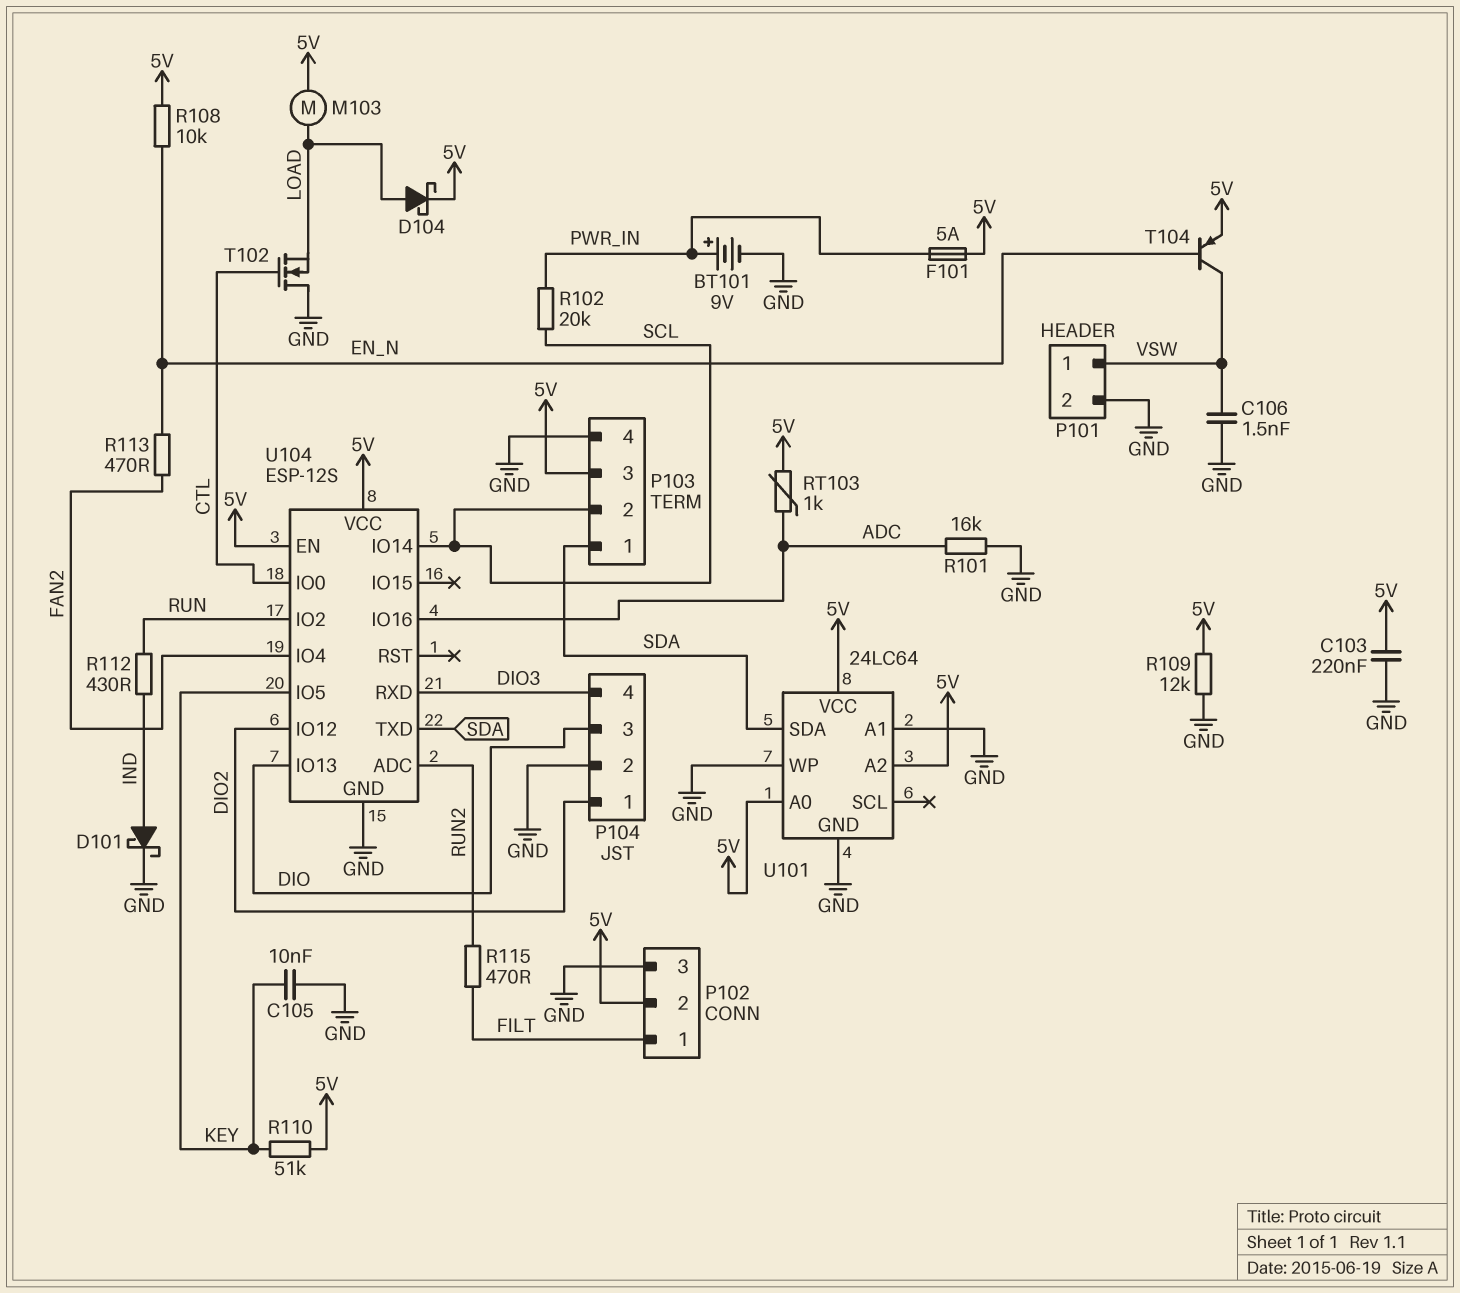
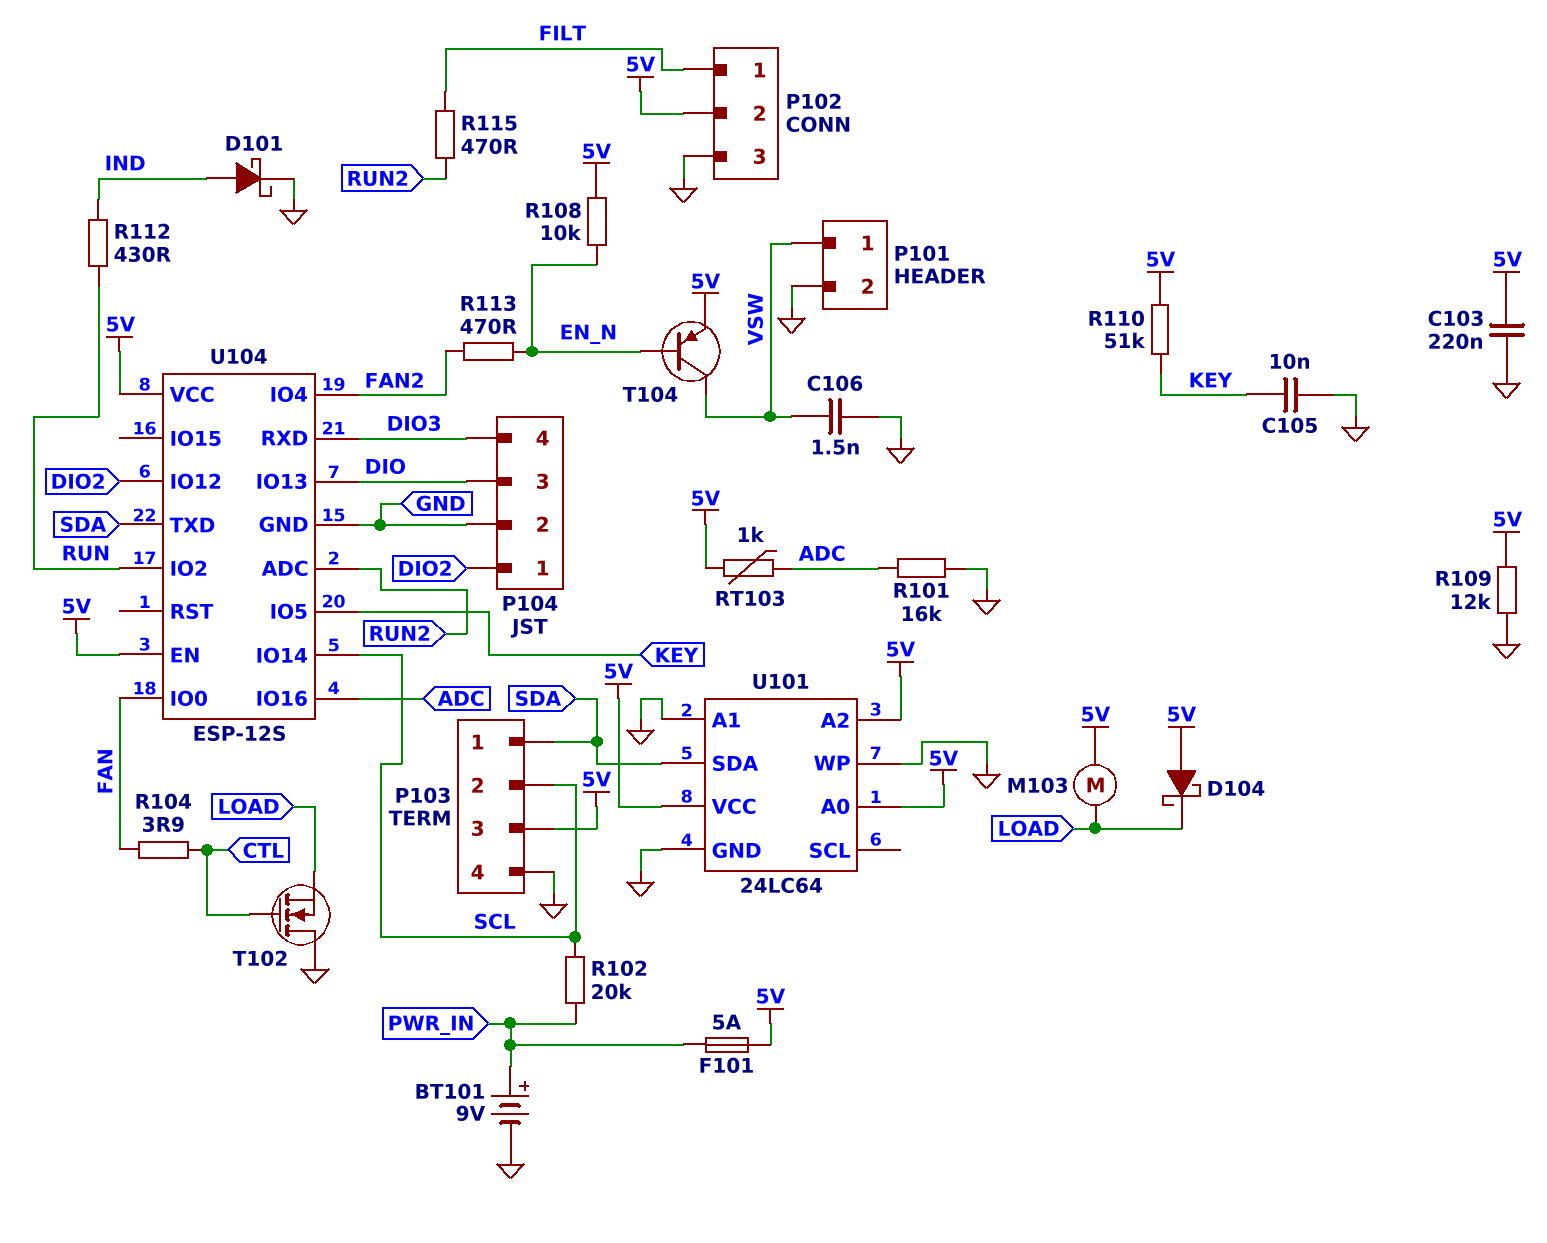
D104: schottky (A LOAD, K 5V) -> schottky (A 5V, K LOAD)
R104: none -> 3.9 (CTL, FAN)
U104 pin IO0: CTL -> FAN

